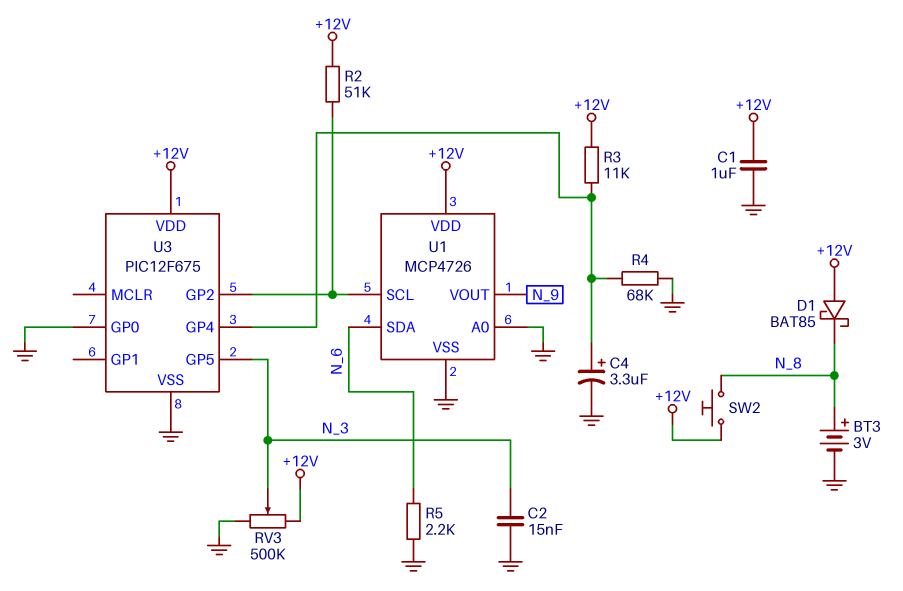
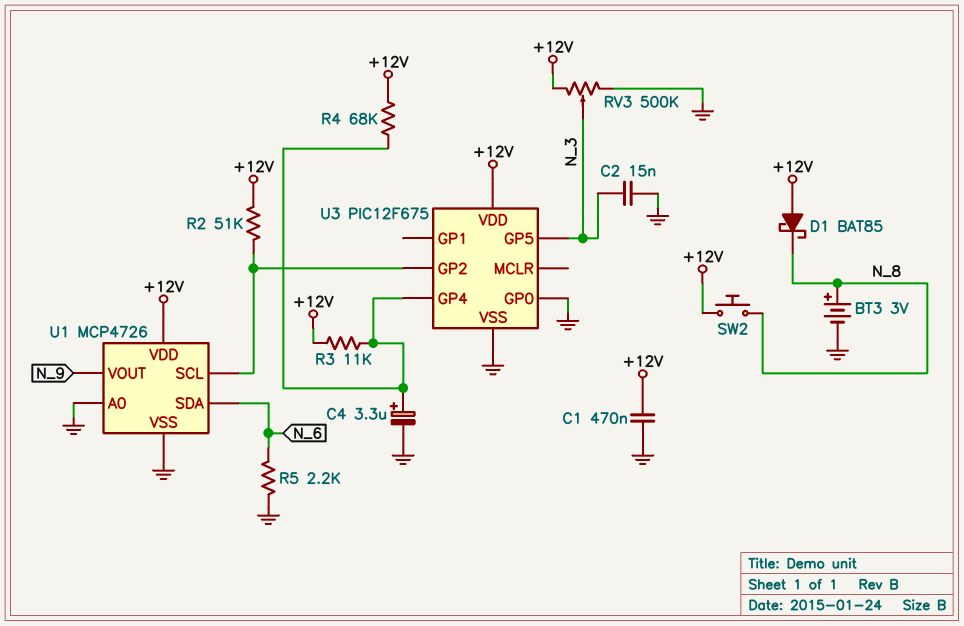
C1: 1uF (+12V, GND) -> 470nF (+12V, GND)
R4: 68k (GND, U3/GP4) -> 68k (+12V, U3/GP4)

